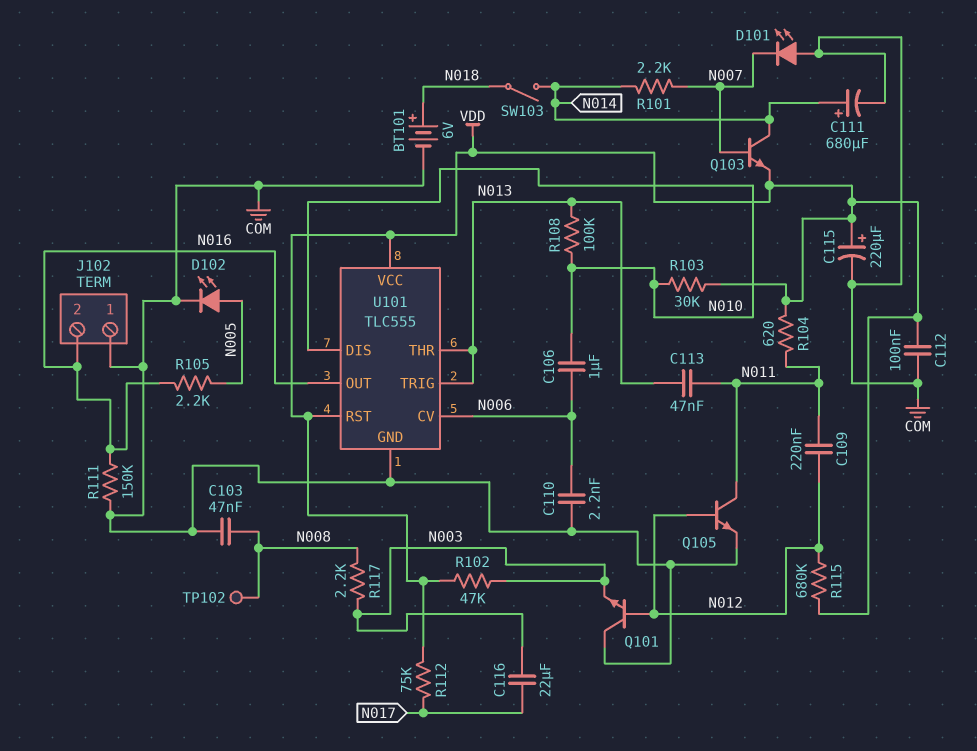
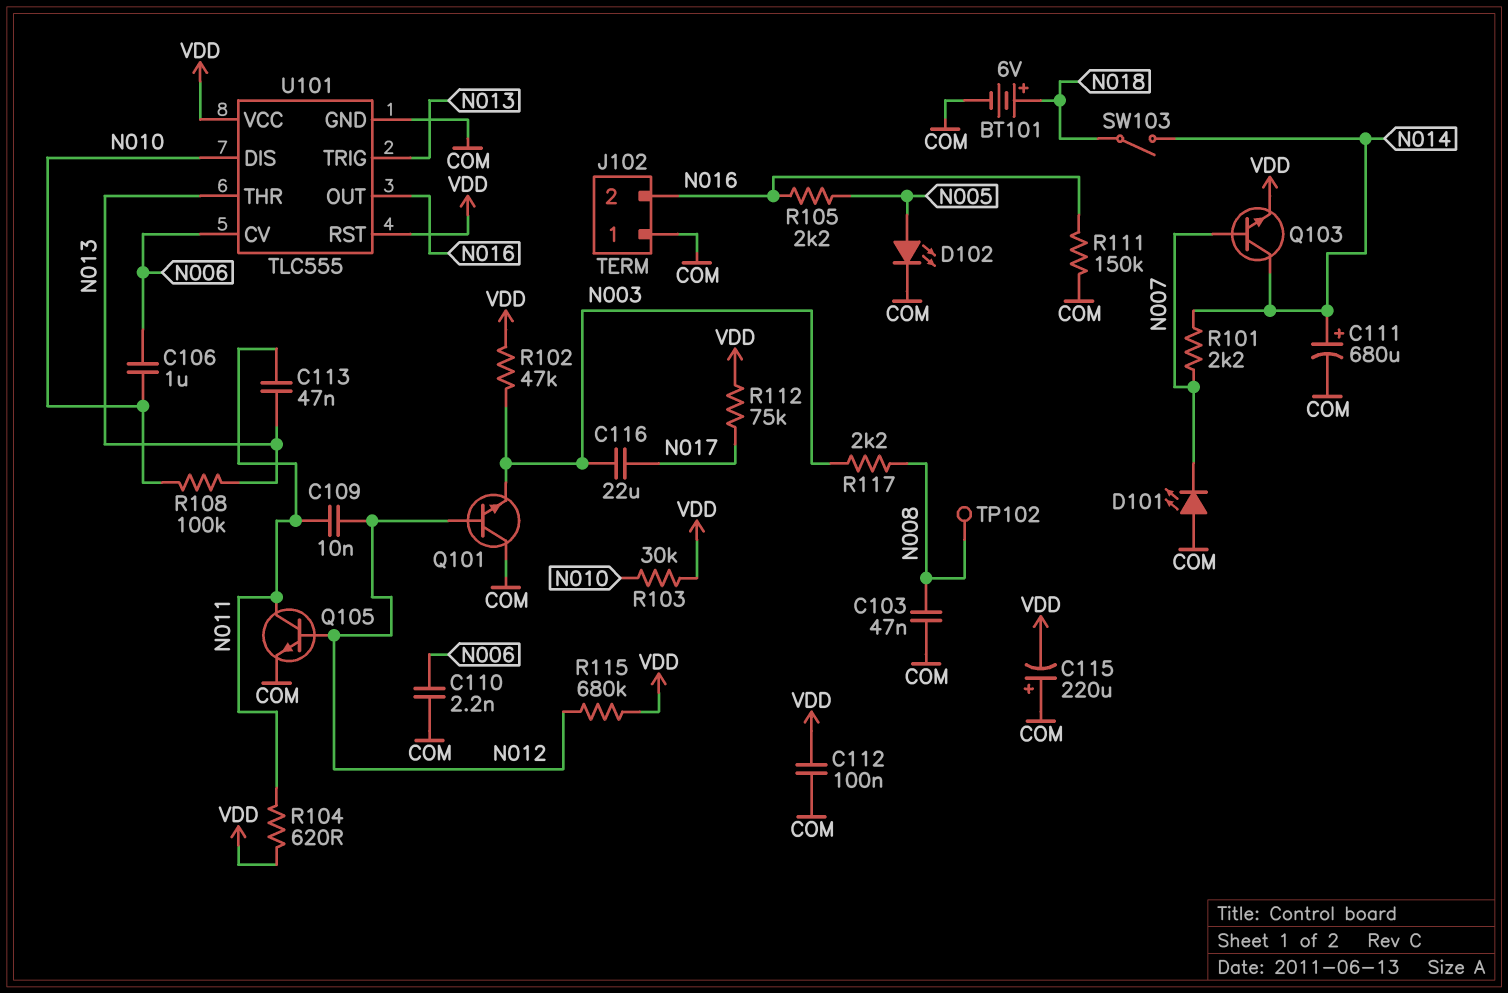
C109: 220nF (N011, N012) -> 10nF (N011, N012)
C115: 220uF (plus VDD, minus COM) -> 220uF (plus COM, minus VDD)

